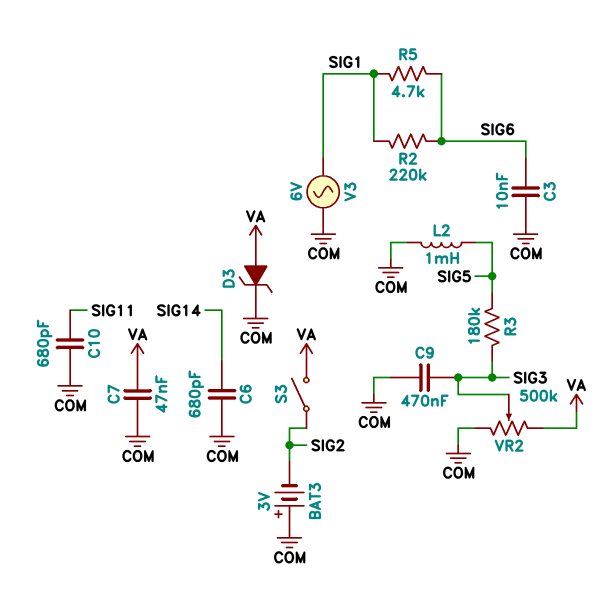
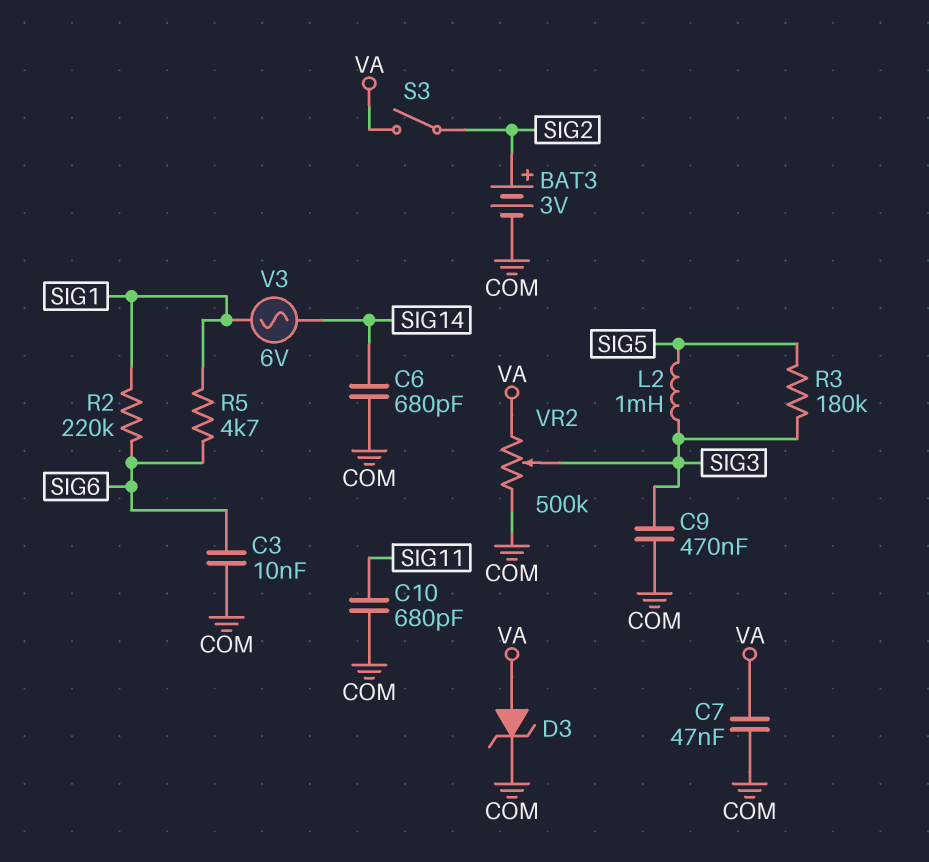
BAT3: 3V (plus COM, minus SIG2) -> 3V (plus SIG2, minus COM)
L2: 1mH (COM, SIG5) -> 1mH (SIG3, SIG5)
V3: AC 6V (COM, SIG1) -> AC 6V (SIG1, SIG14)

